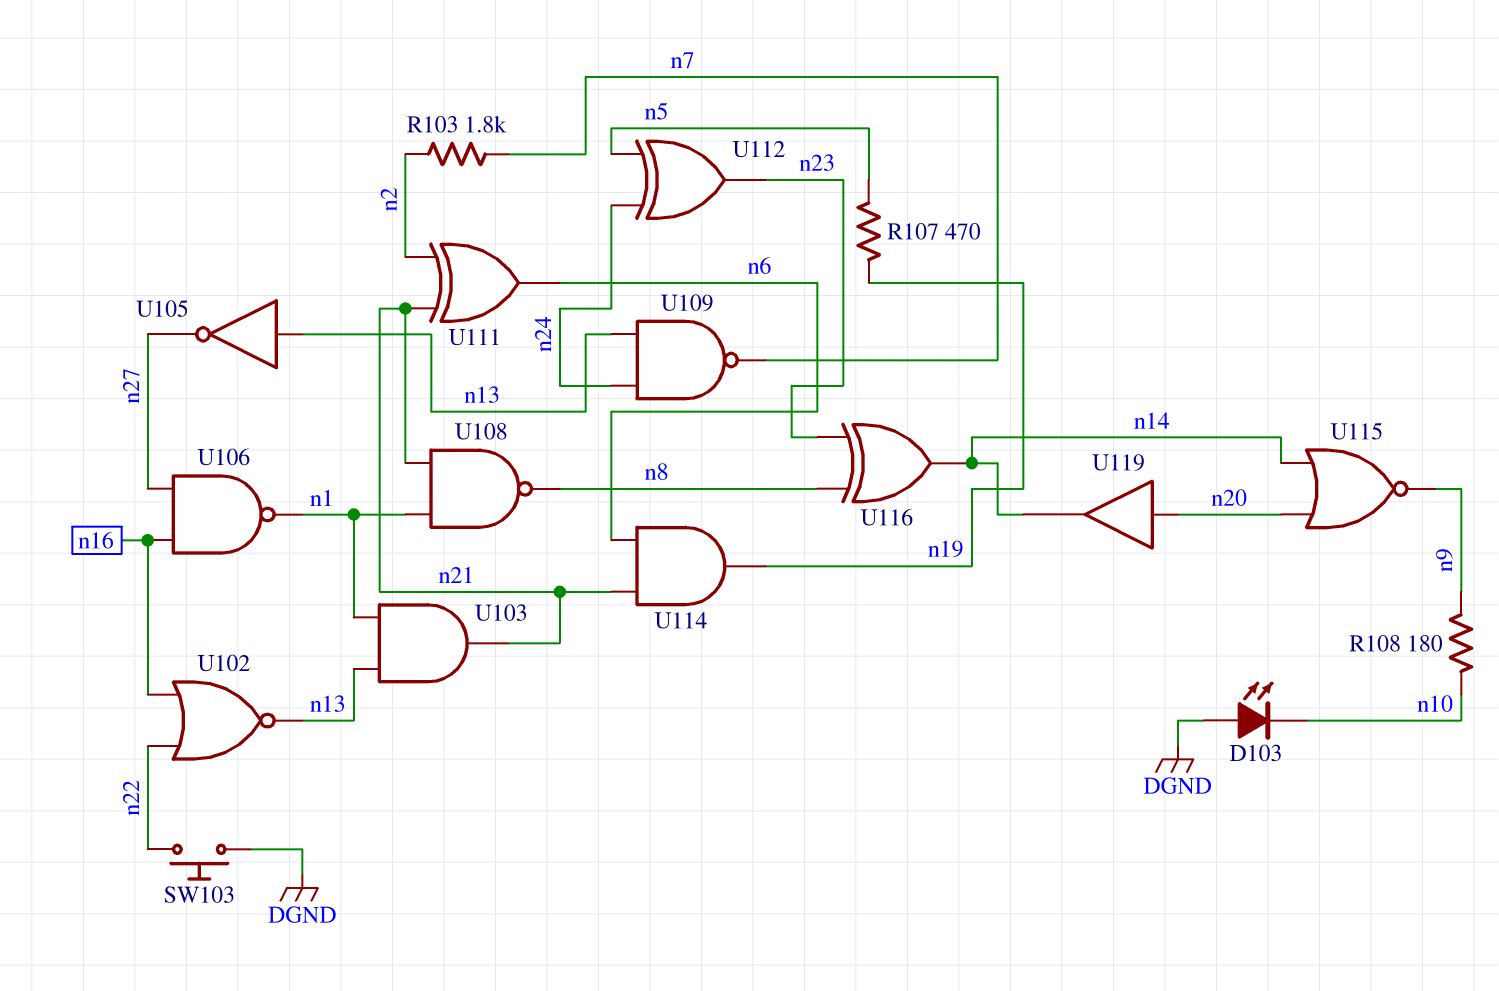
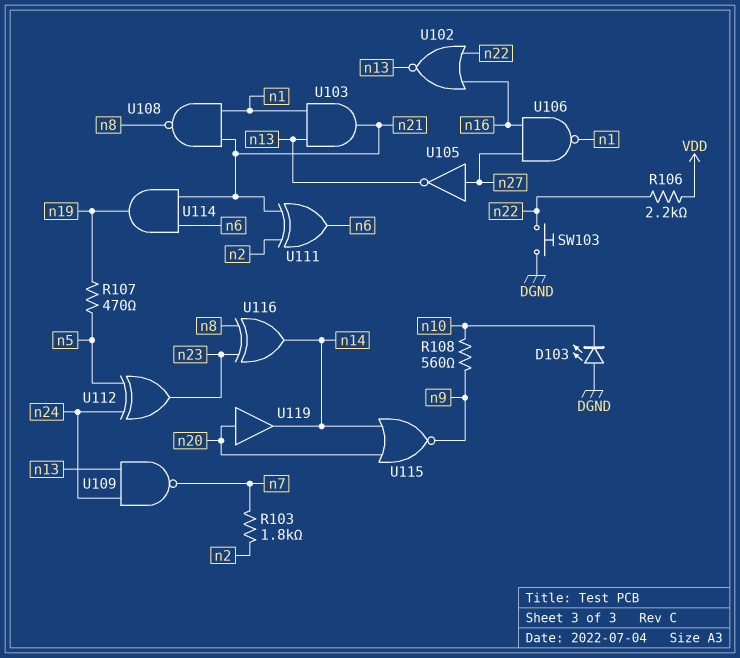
R106: none -> 2.2k (VDD, n22)
R108: 180 (n9, n10) -> 560 (n9, n10)
U105: NOT (in n13, out n27) -> NOT (in n27, out n13)

